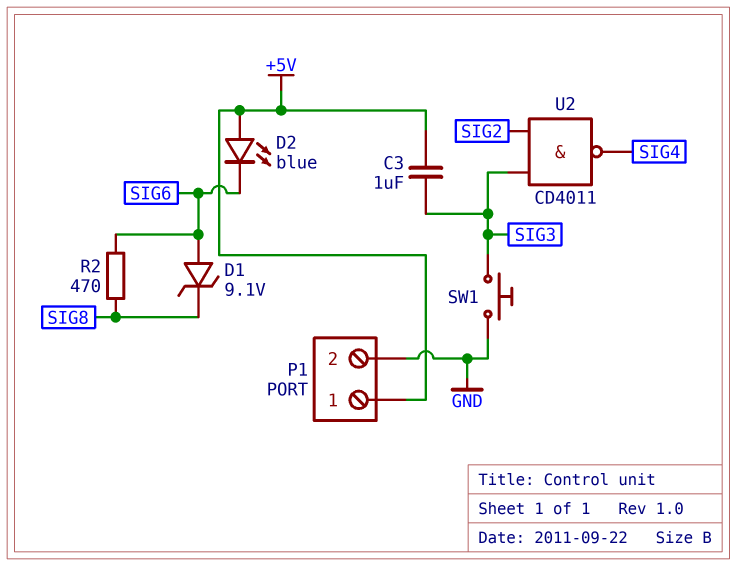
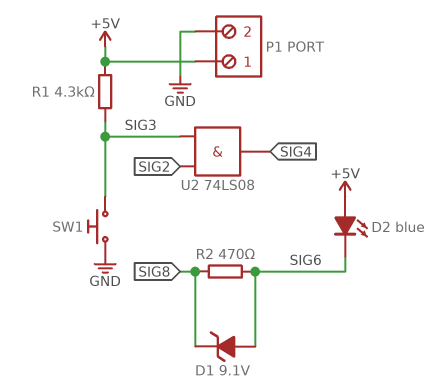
C3: 1uF (+5V, SIG3) -> none
R1: none -> 4.3k (+5V, SIG3)
U2: NAND CD4011 (in SIG2, in SIG3, out SIG4) -> AND 74LS08 (in SIG2, in SIG3, out SIG4)

